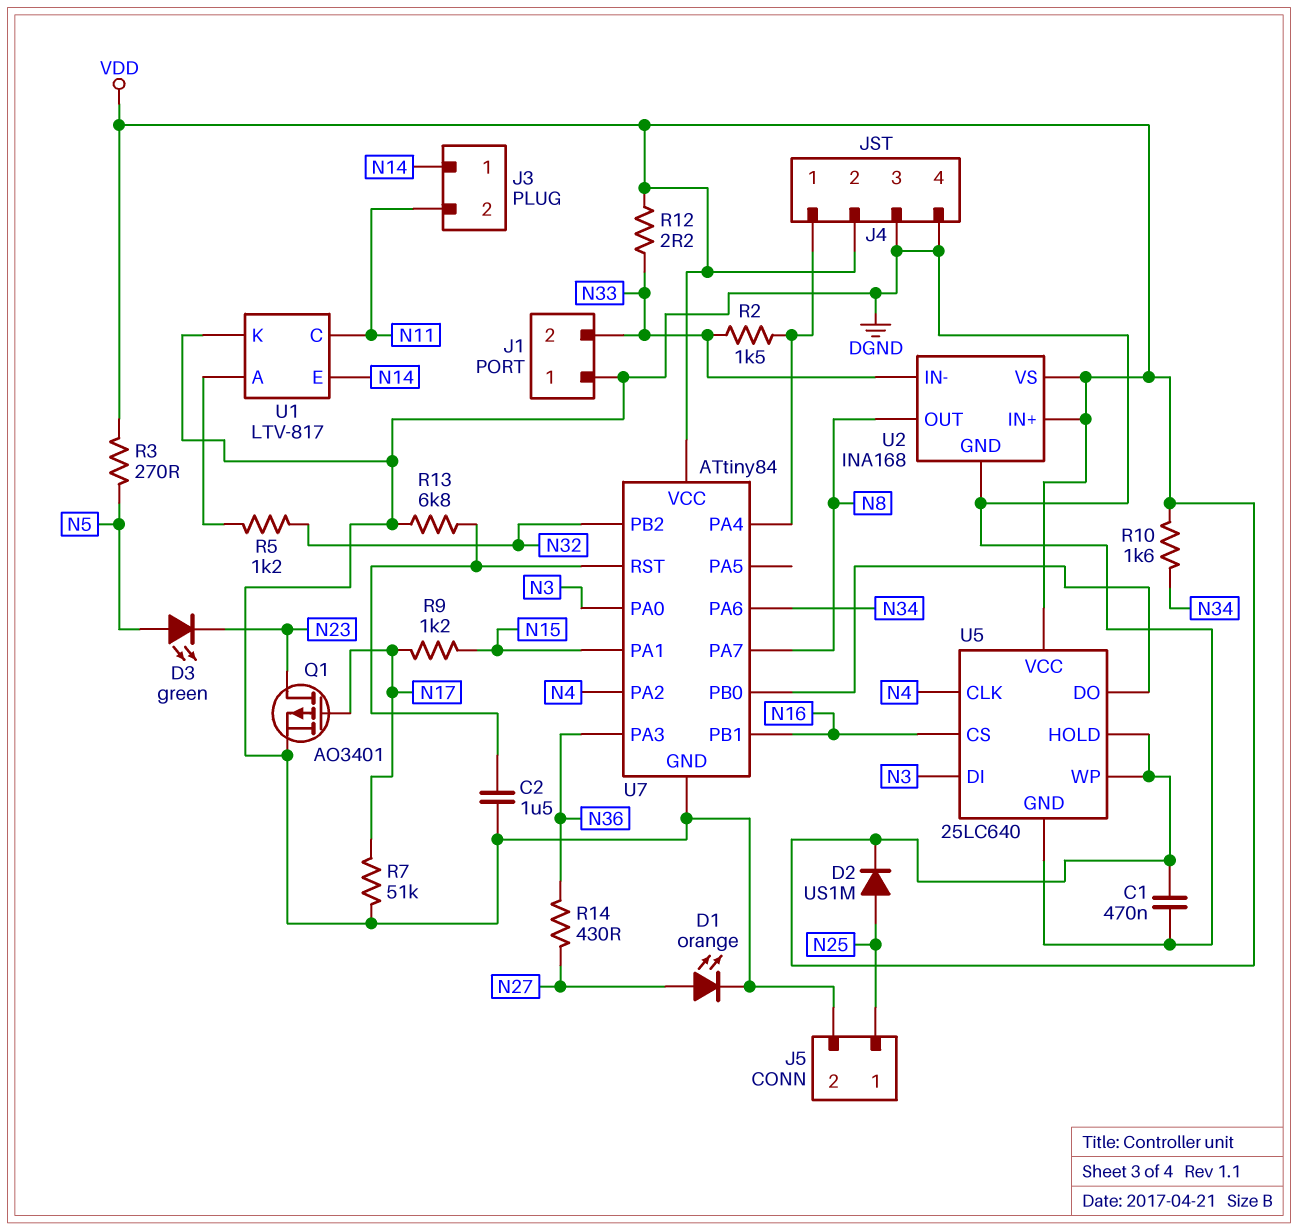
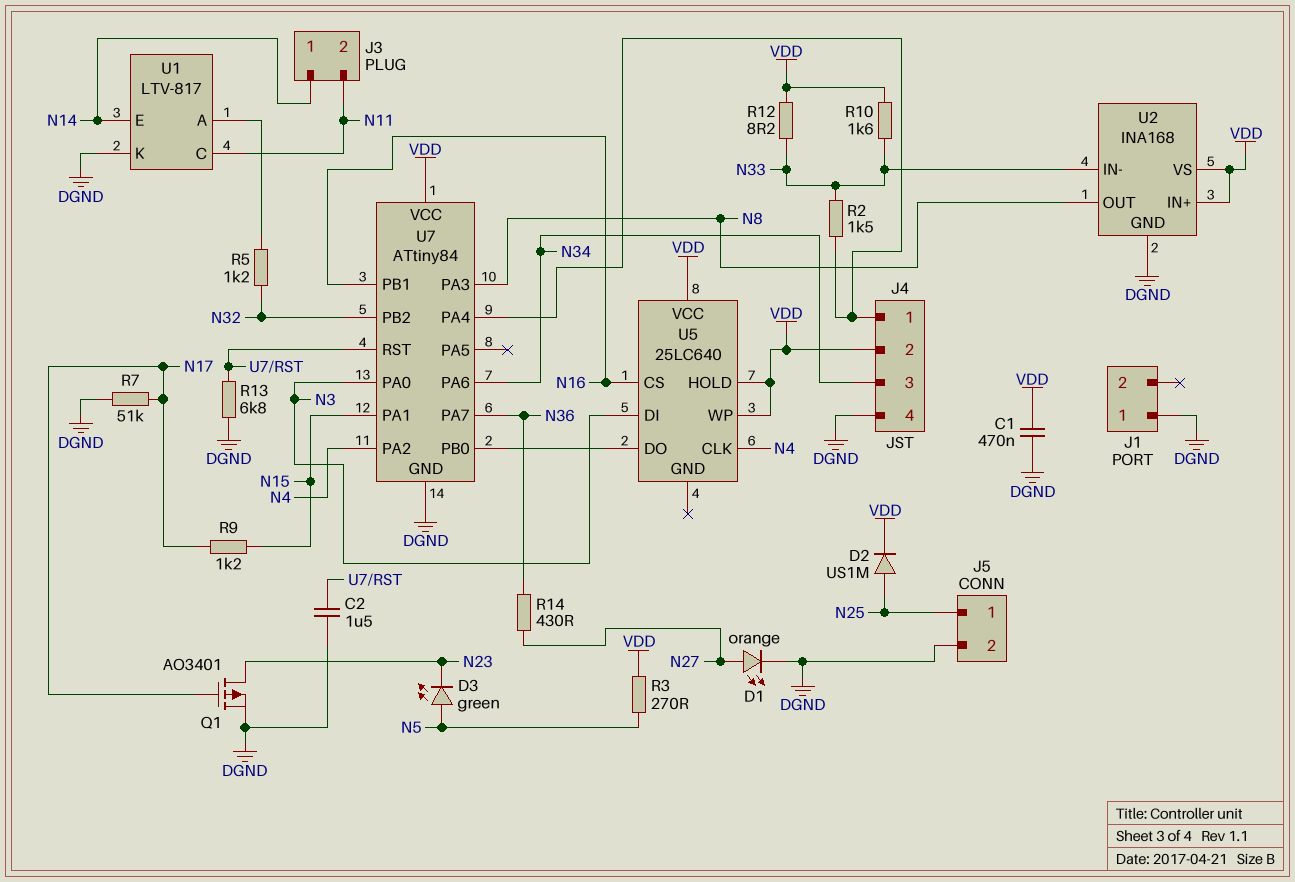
J1 pin 2: N33 -> none
J4 pin 3: DGND -> N34
R10: 1.6k (N34, VDD) -> 1.6k (N33, VDD)
R12: 2.2 (N33, VDD) -> 8.2 (N33, VDD)
U5 pin GND: DGND -> none
U7 pin PA3: N36 -> N8
U7 pin PA7: N8 -> N36

